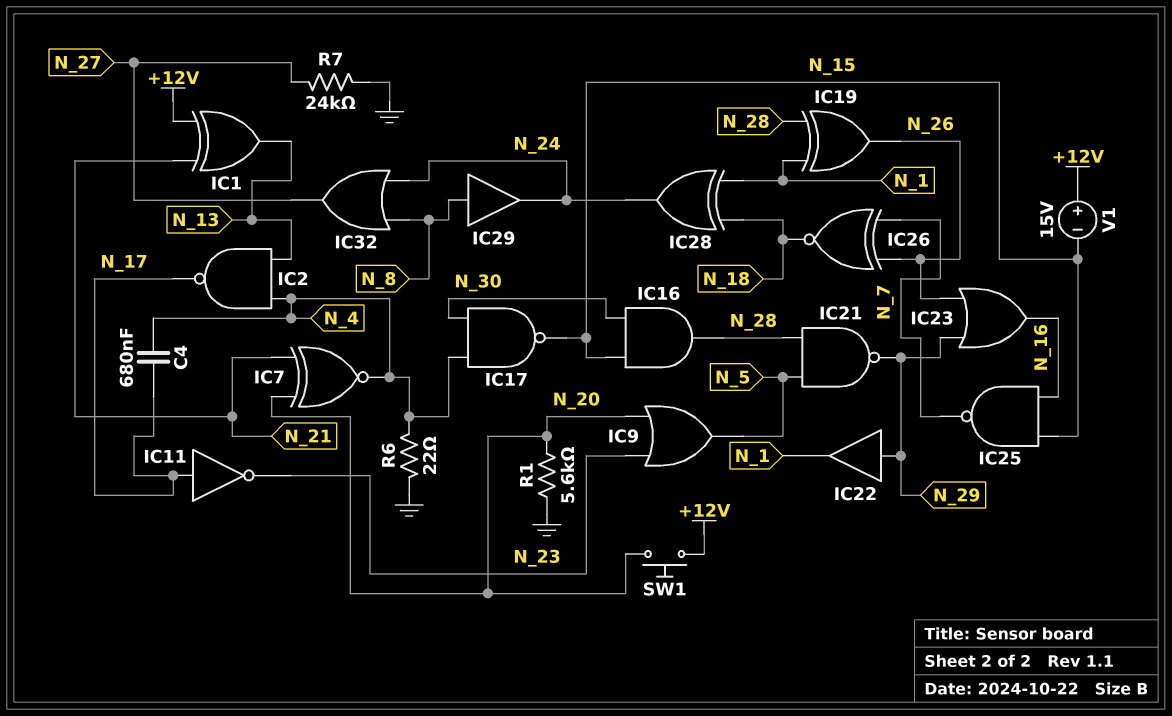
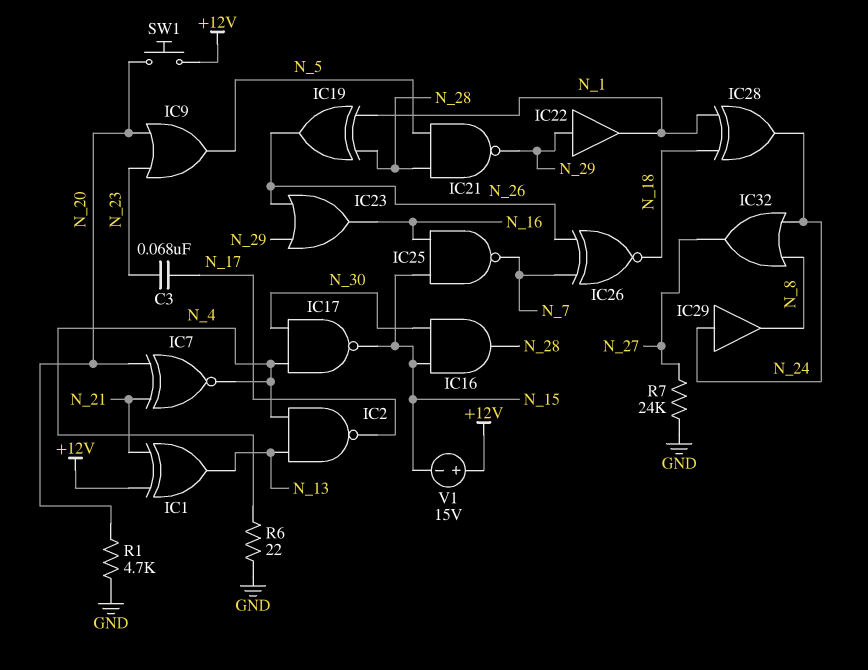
C3: none -> 68nF (N_17, N_23)
C4: 680nF (N_4, N_17) -> none
IC11: NOT (in N_17, out N_23) -> none
IC29: buffer (in N_8, out N_24) -> buffer (in N_24, out N_8)
R1: 5.6k (GND, N_20) -> 4.7k (GND, N_20)

